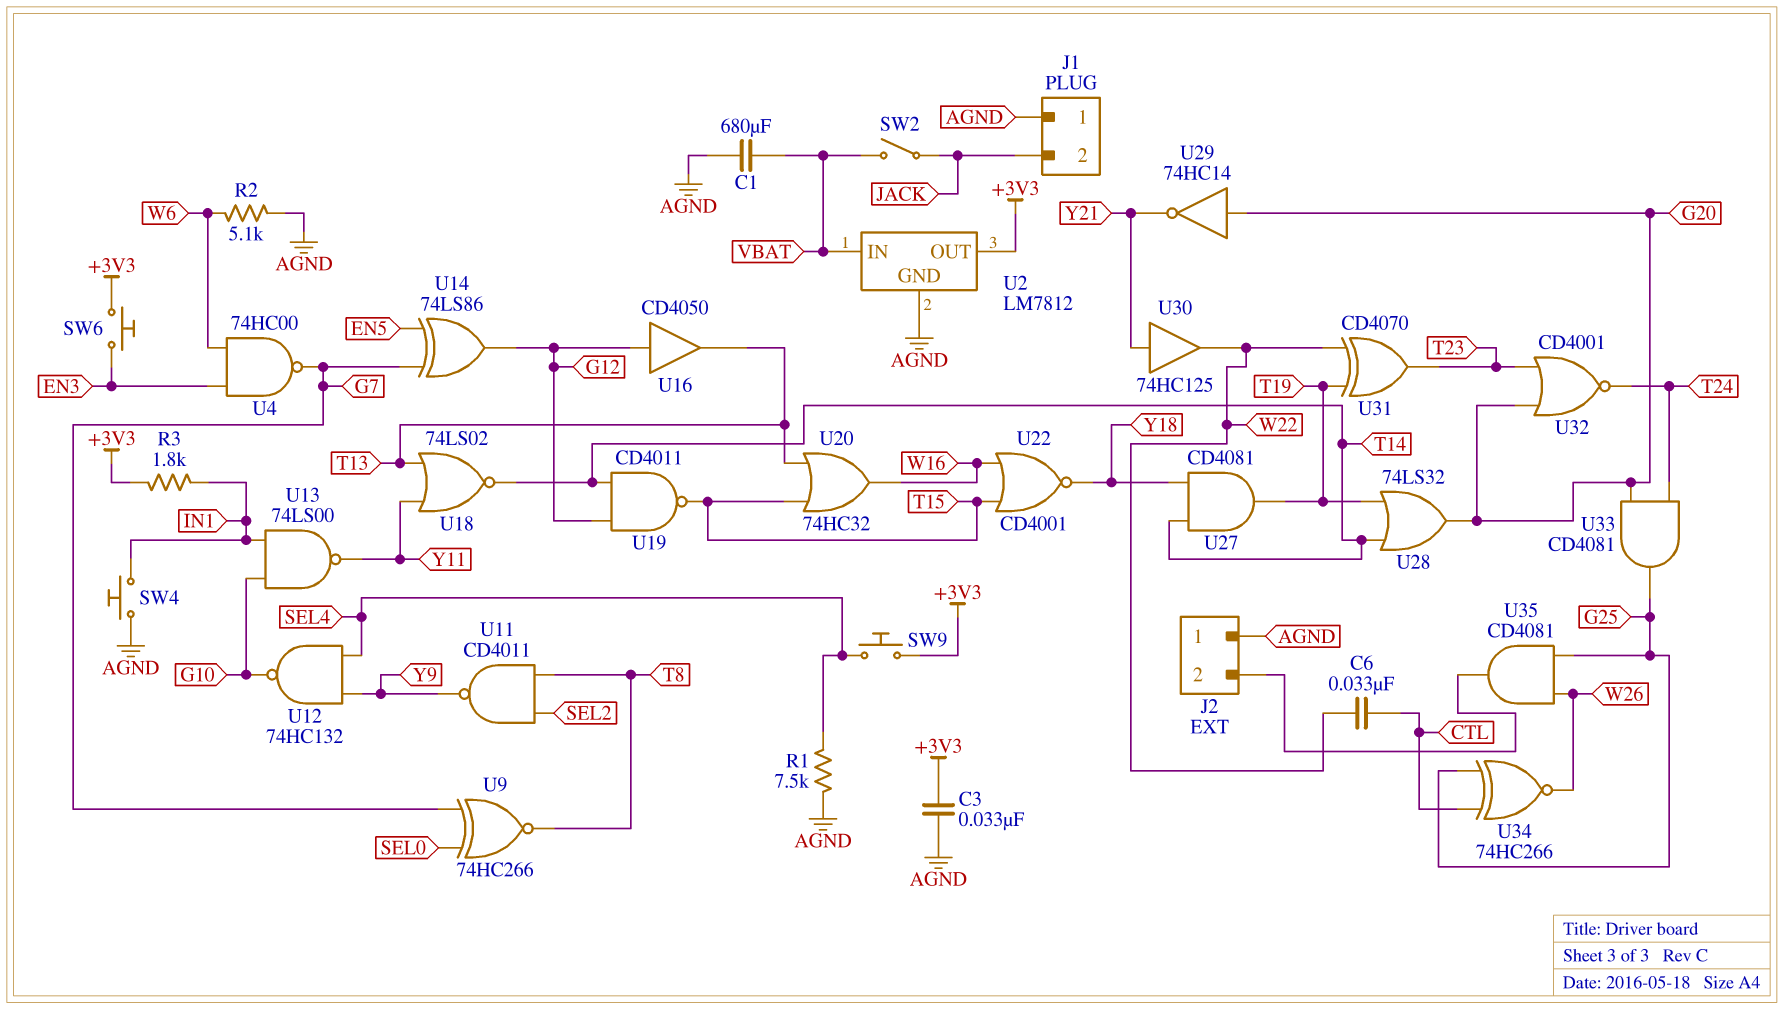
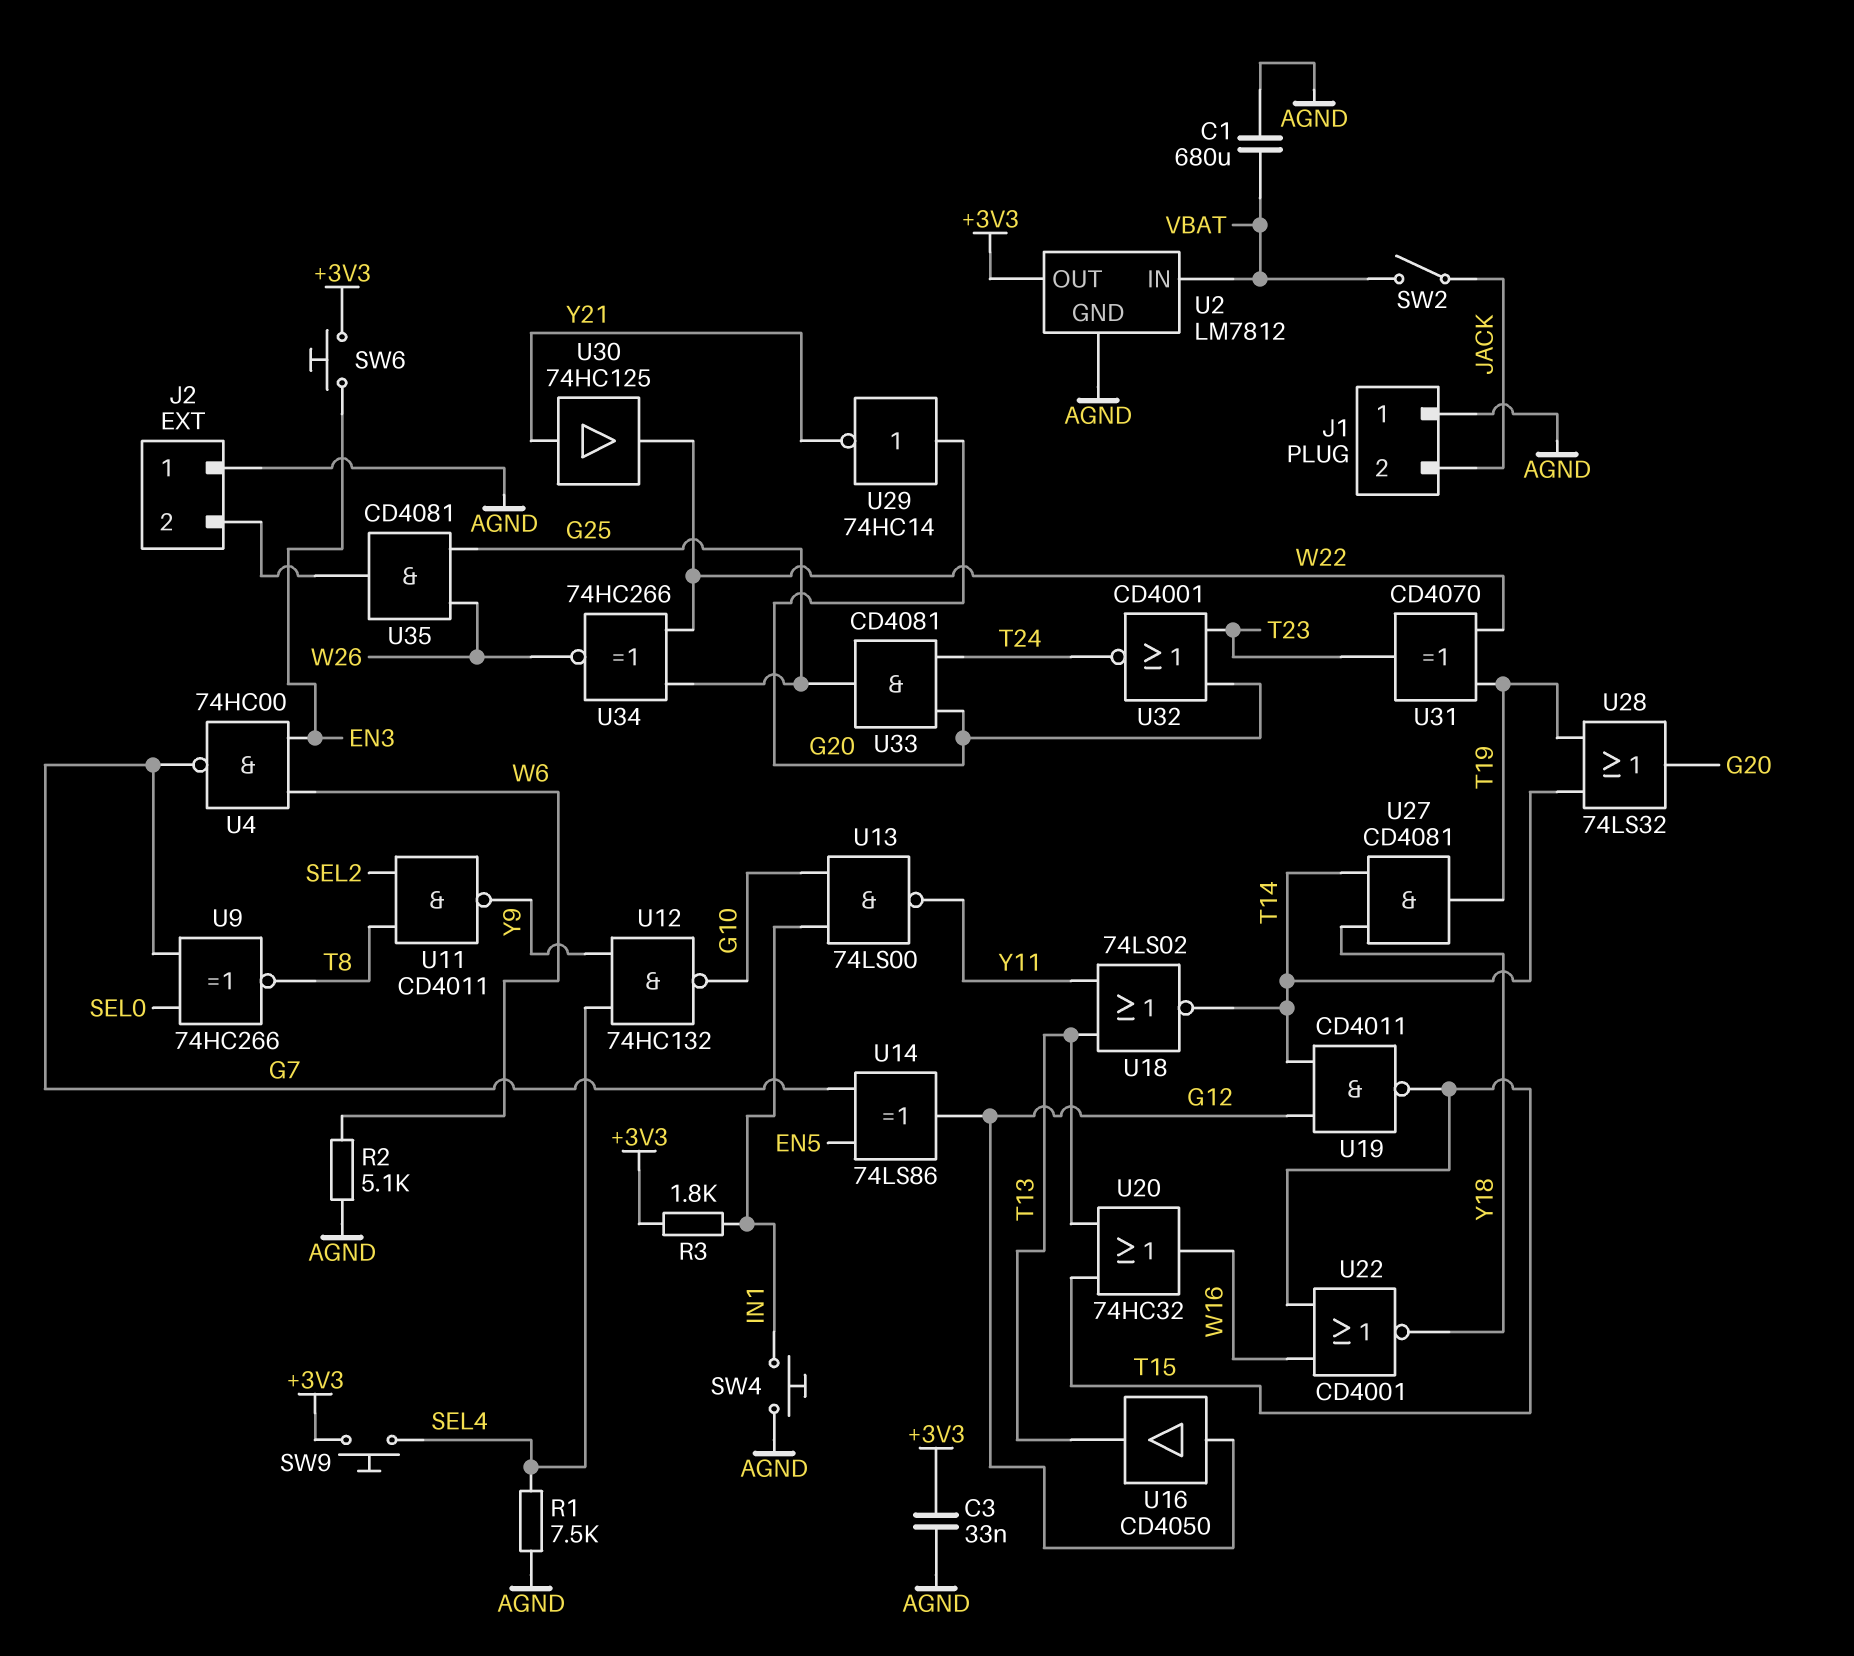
C6: 33nF (CTL, W22) -> none
U34: XNOR 74HC266 (in CTL, in G25, out W26) -> XNOR 74HC266 (in G25, in W22, out W26)

